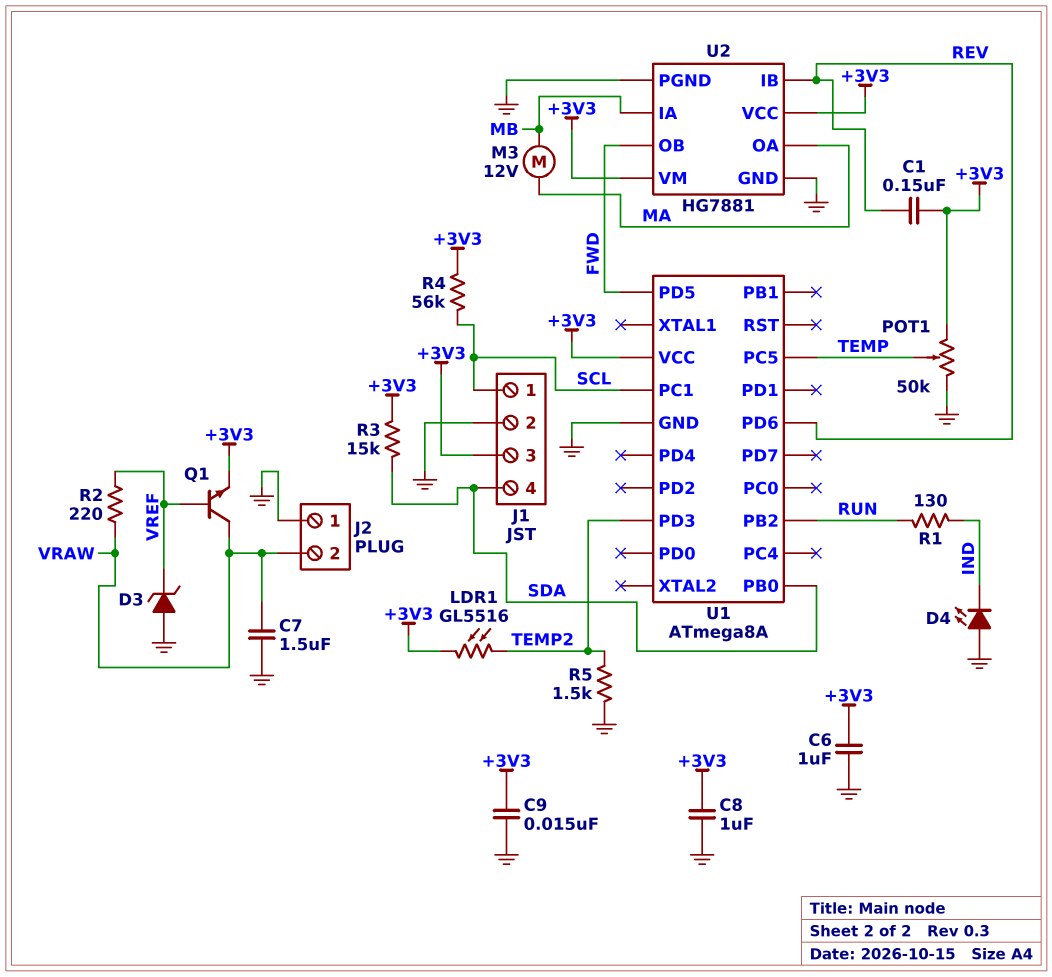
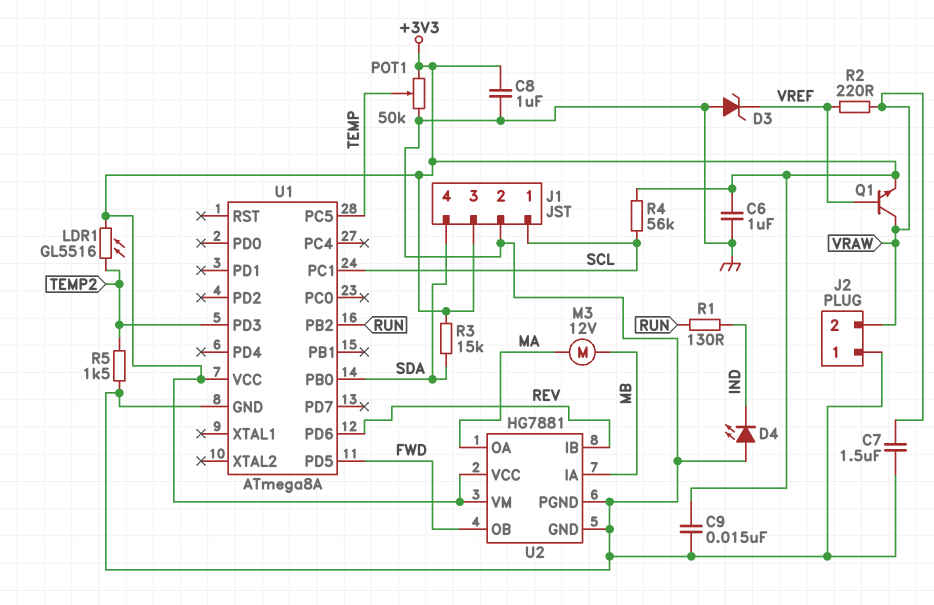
C1: 150nF (+3V3, REV) -> none

